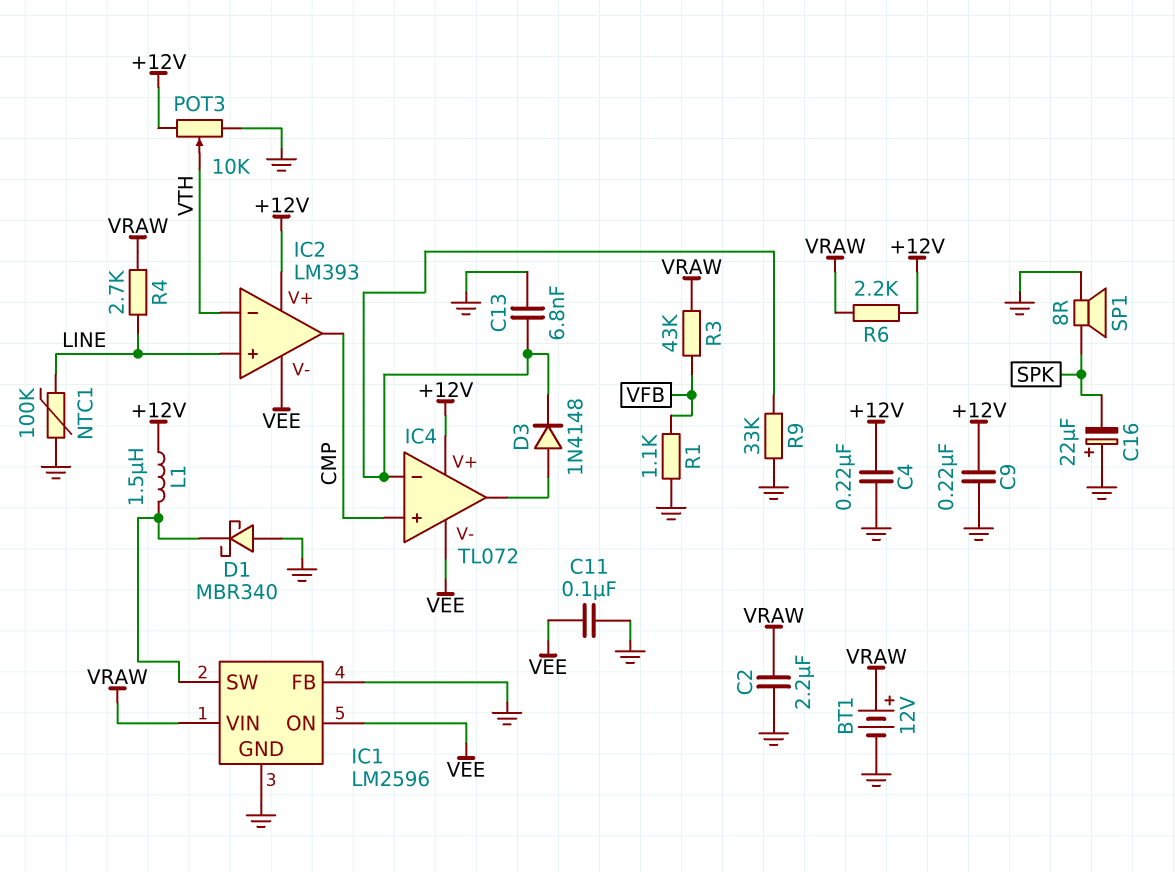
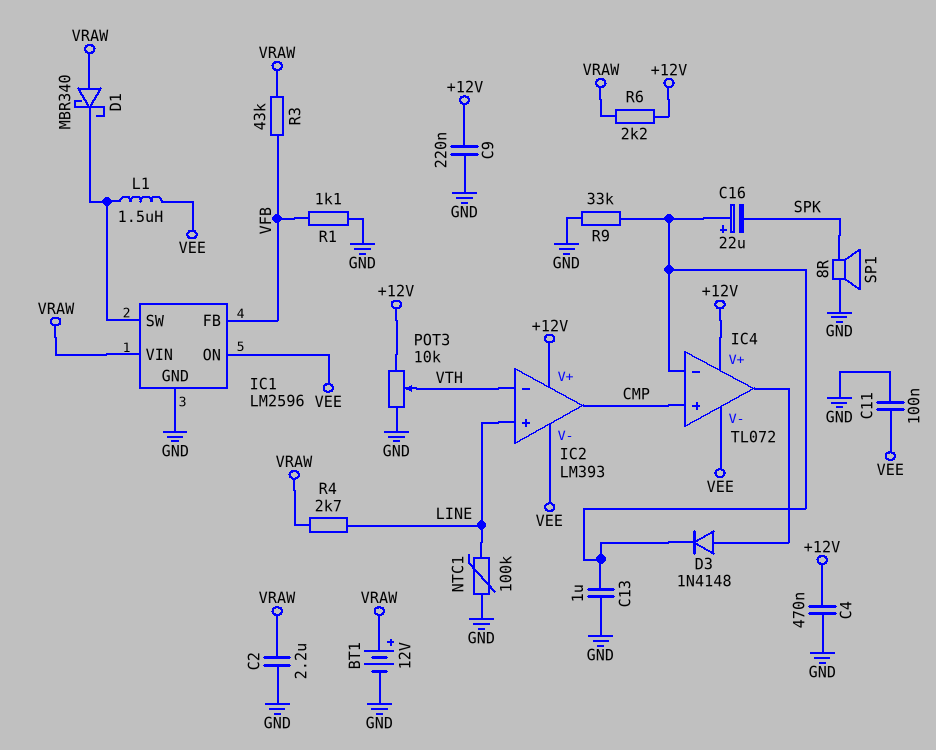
C4: 220nF (+12V, GND) -> 470nF (+12V, GND)
C13: 6.8nF (GND, IC4/in-) -> 1uF (GND, IC4/in-)
C16: 22uF (plus GND, minus SPK) -> 22uF (plus IC4/in-, minus SPK)
D1: schottky MBR340 (A GND, K IC1/SW) -> schottky MBR340 (A VRAW, K IC1/SW)
IC1 pin FB: GND -> VFB
L1: 1.5uH (+12V, IC1/SW) -> 1.5uH (IC1/SW, VEE)

